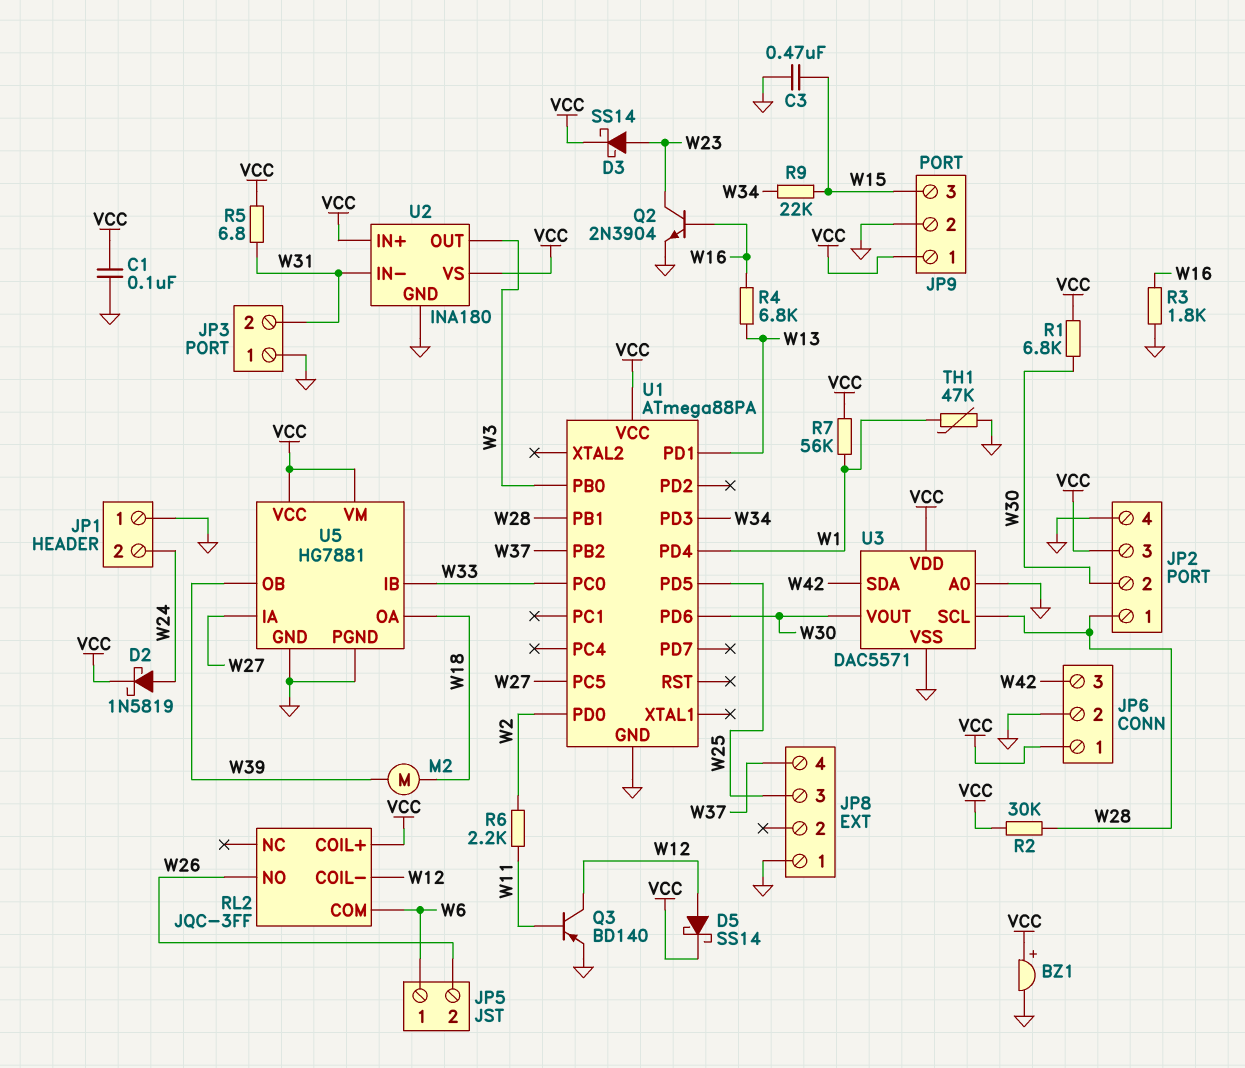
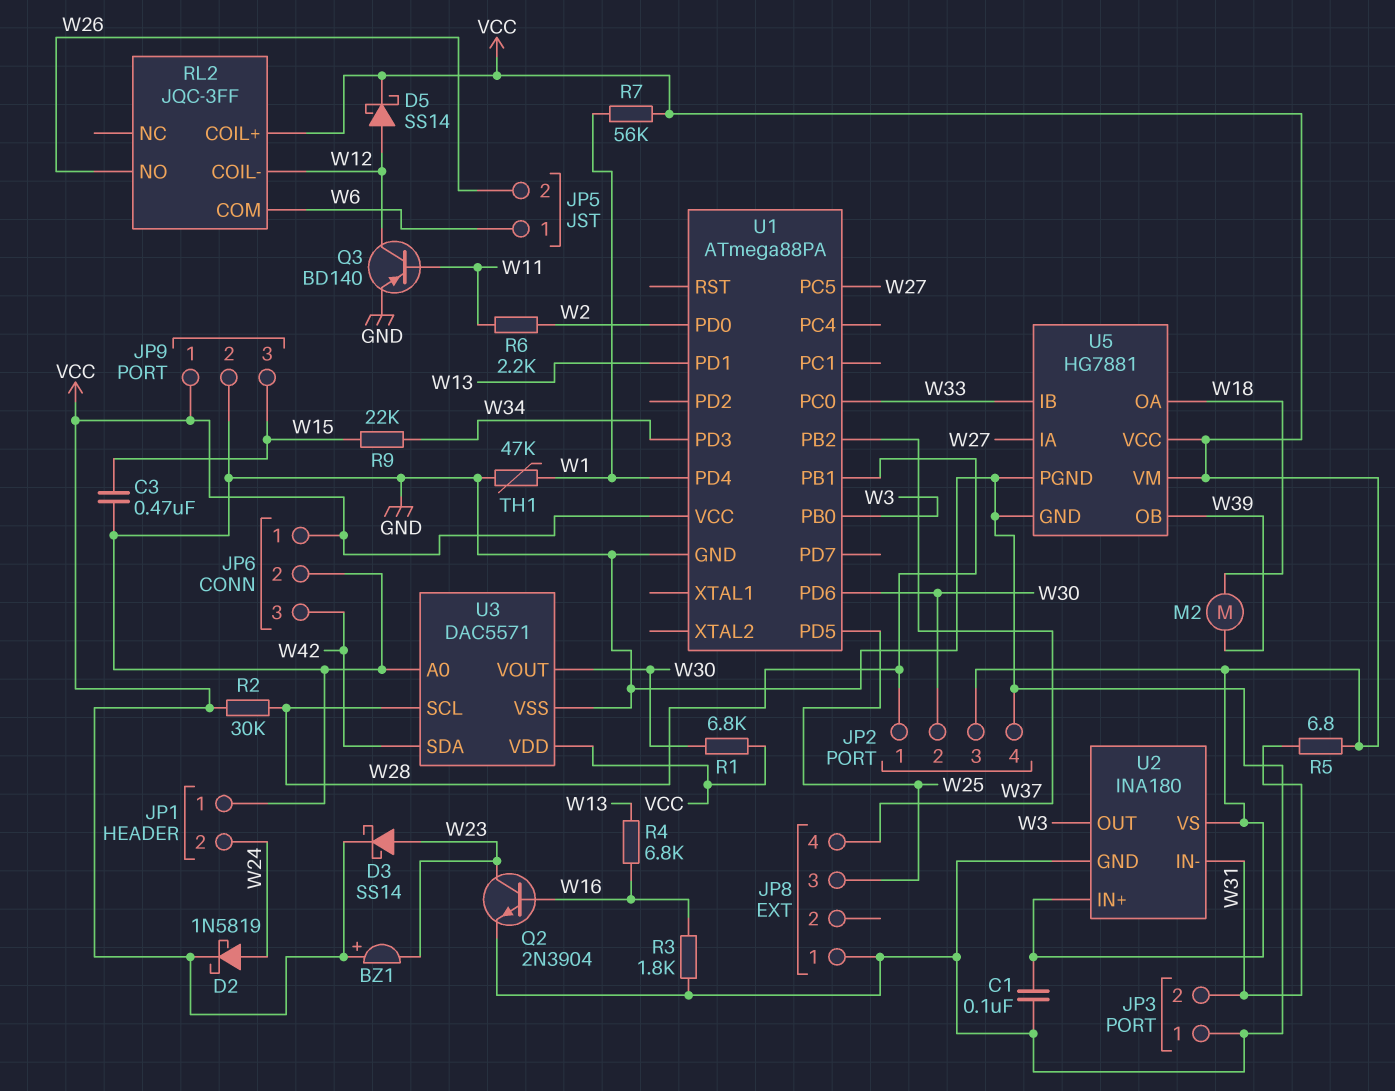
BZ1: buzzer (plus VCC, minus GND) -> buzzer (plus VCC, minus W23)

